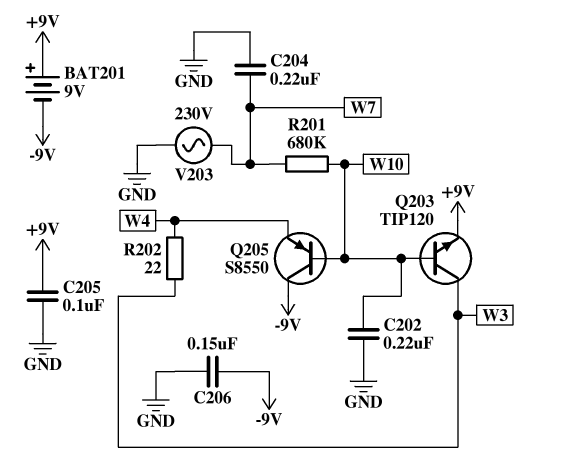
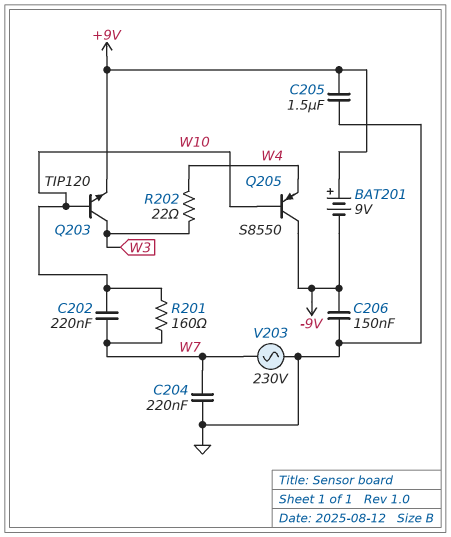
C202: 220nF (GND, W10) -> 220nF (W7, W10)
C205: 100nF (+9V, GND) -> 1.5uF (+9V, GND)
R201: 680k (W7, W10) -> 160 (W7, W10)

